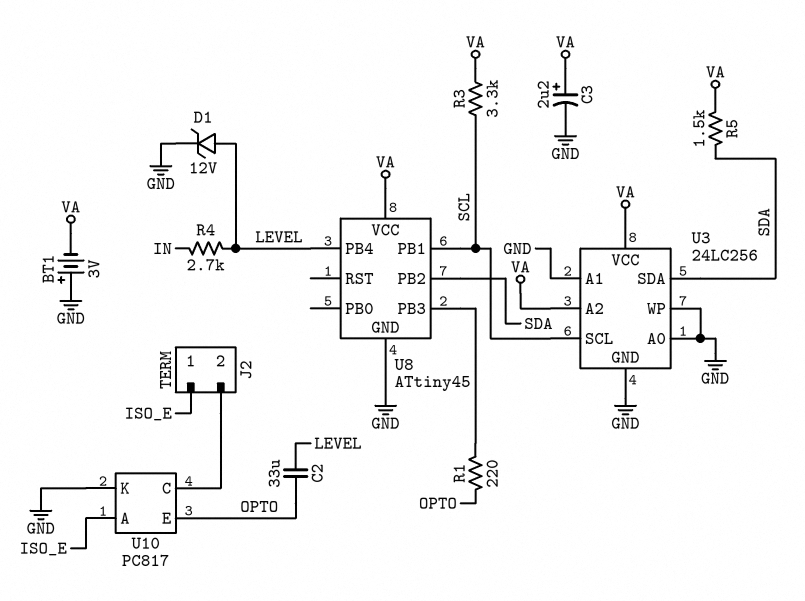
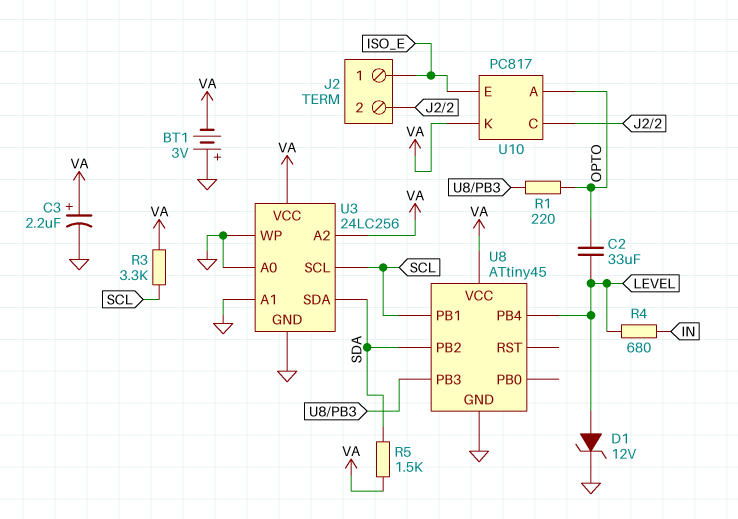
R4: 2.7k (IN, LEVEL) -> 680 (IN, LEVEL)
U10 pin A: ISO_E -> OPTO
U10 pin E: OPTO -> ISO_E
U10 pin K: GND -> VA

